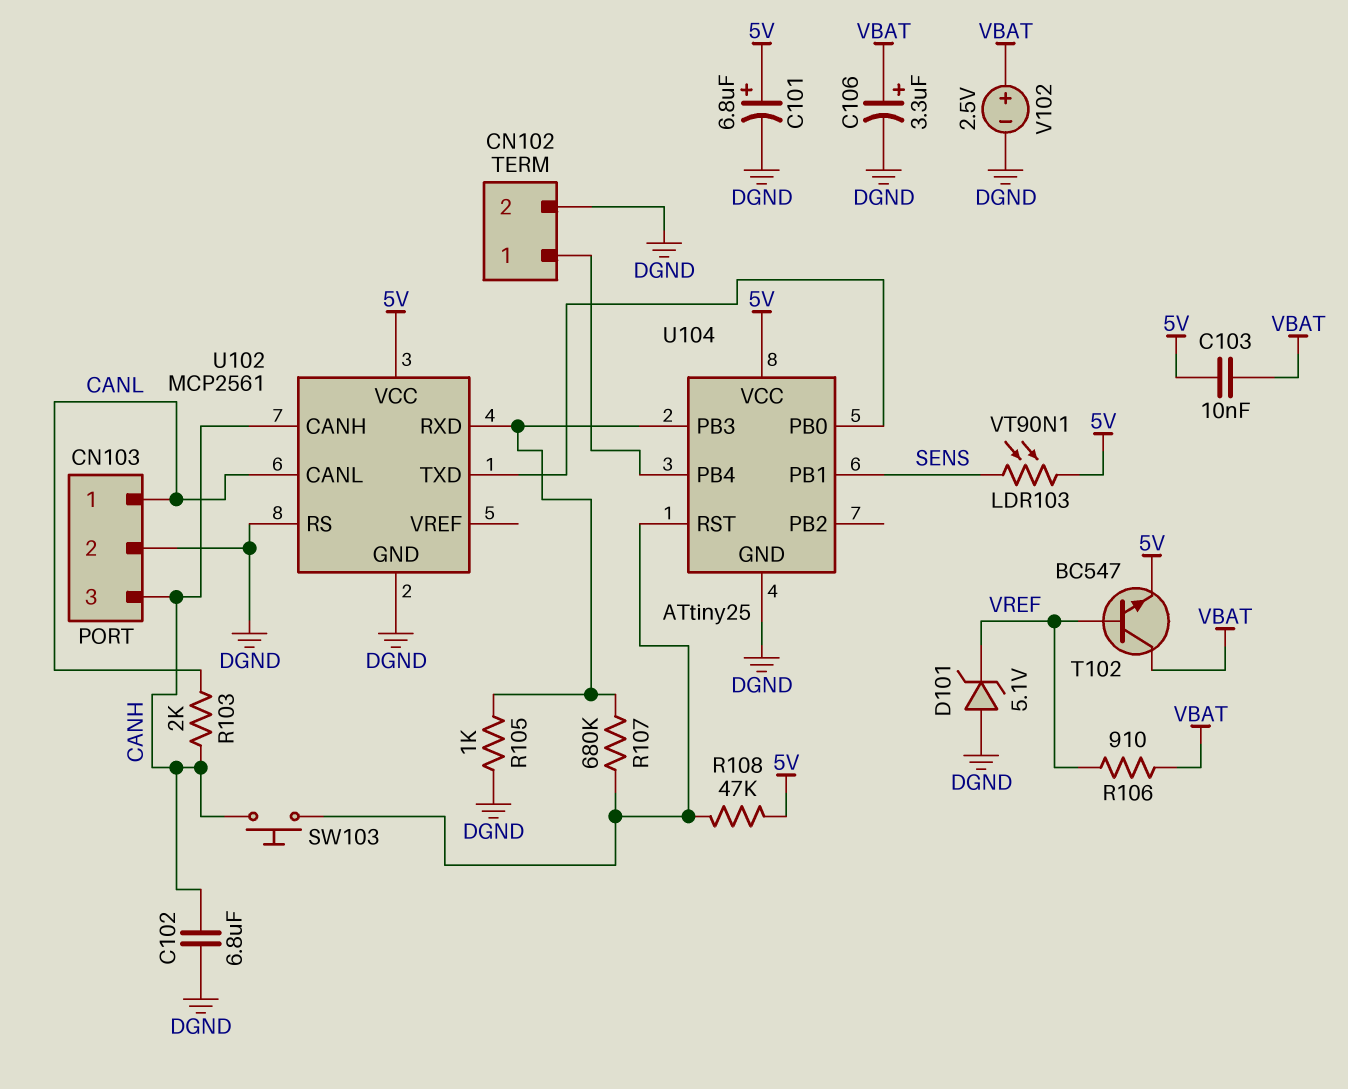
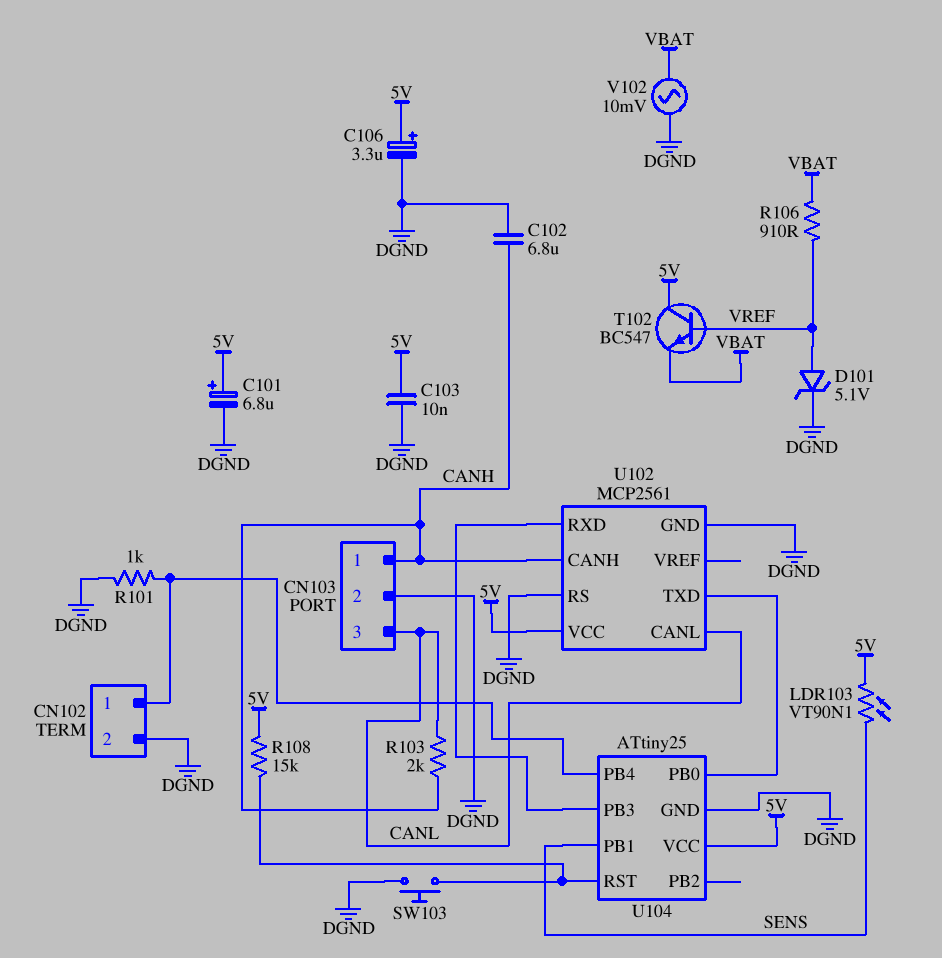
C103: 10nF (5V, VBAT) -> 10nF (5V, DGND)
C106: 3.3uF (plus VBAT, minus DGND) -> 3.3uF (plus 5V, minus DGND)
CN103 pin 1: CANL -> CANH
CN103 pin 3: CANH -> CANL
D101: zener 5.1V (A DGND, K VREF) -> zener 5.1V (A VREF, K DGND)
R101: none -> 1k (CN102/1, DGND)
R105: 1k (DGND, U102/RXD) -> none
R107: 680k (U102/RXD, U104/RST) -> none
R108: 47k (5V, U104/RST) -> 15k (5V, U104/RST)
SW103: button (CANH, U104/RST) -> button (DGND, U104/RST)
T102: NPN BC547 (B VREF, C VBAT, E 5V) -> NPN BC547 (B VREF, C 5V, E VBAT)
V102: 2.5V (plus VBAT, minus DGND) -> AC 10mV (DGND, VBAT)

